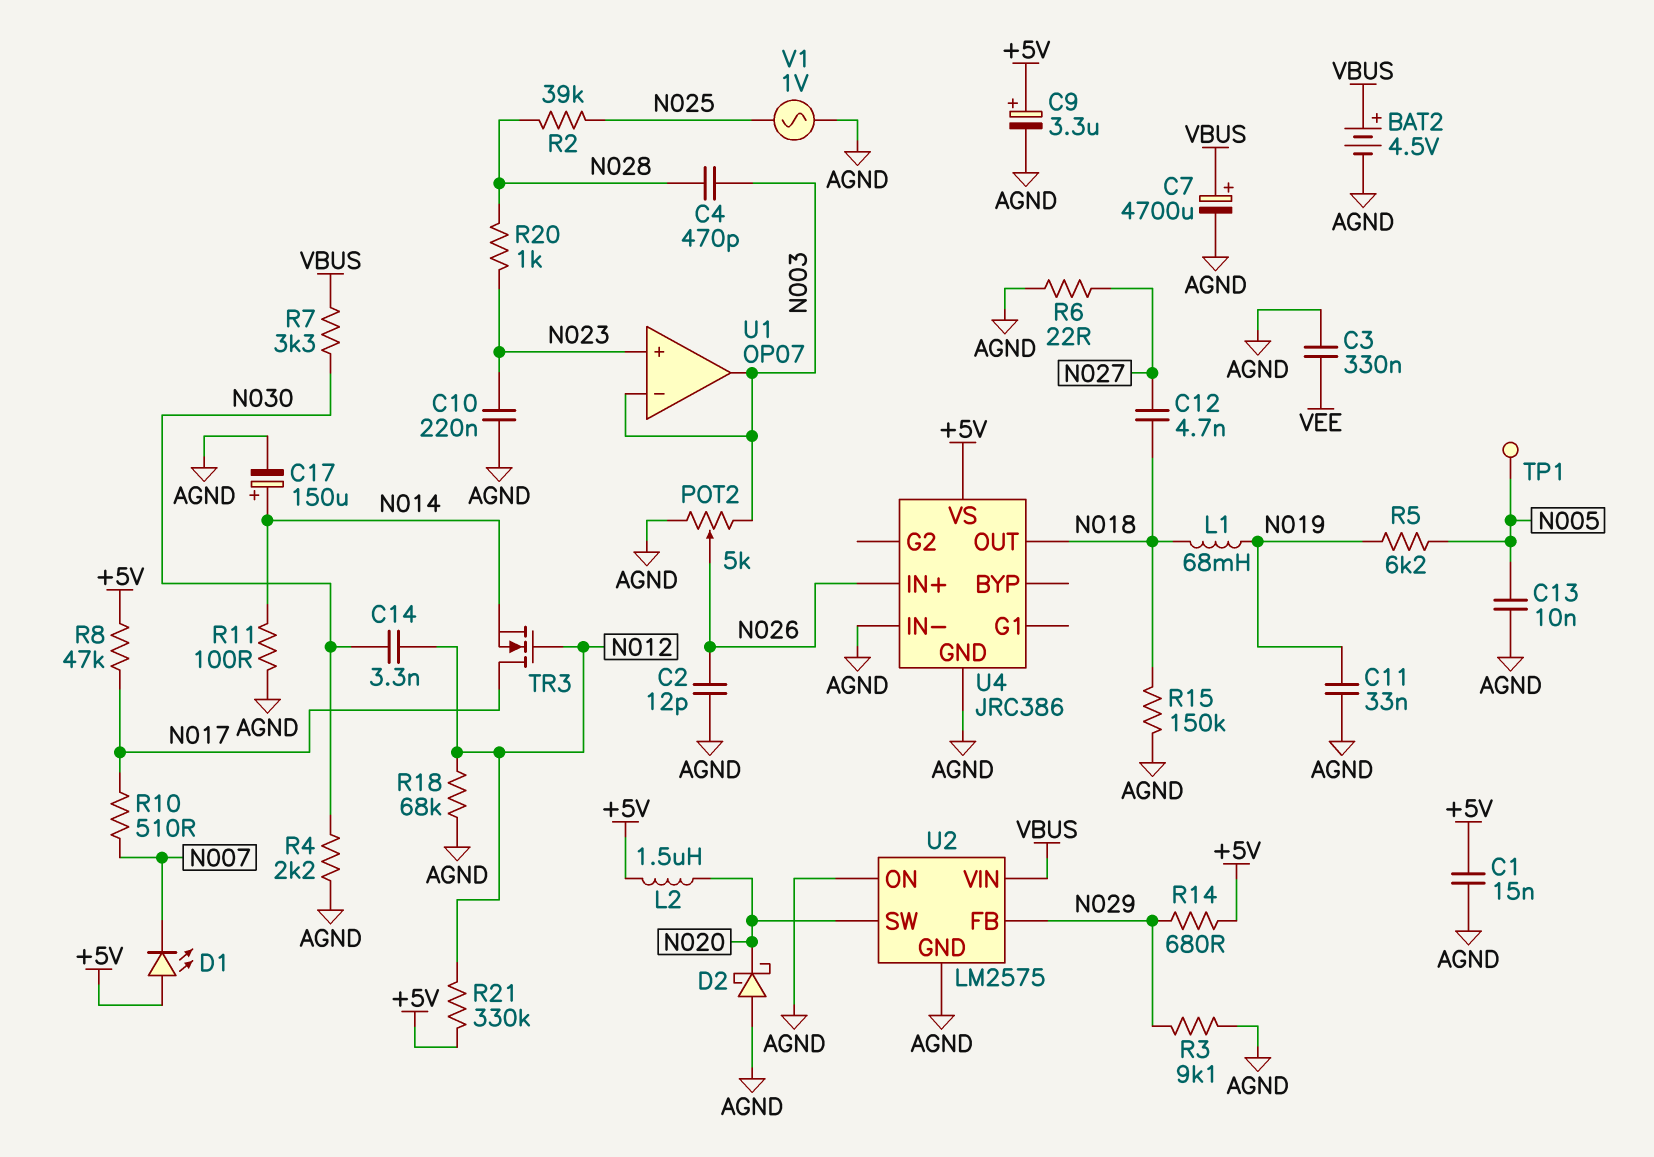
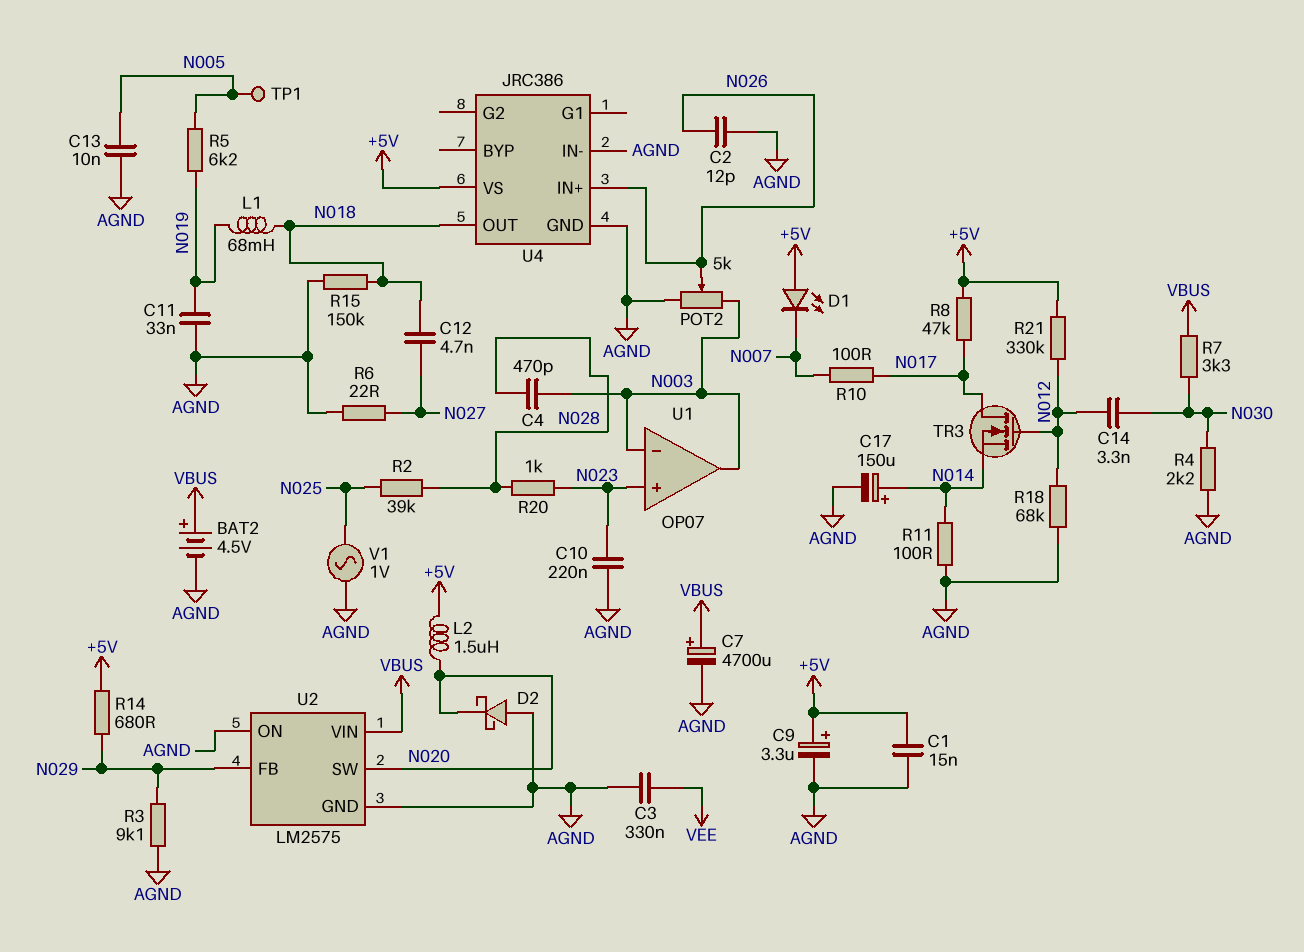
R10: 510 (N007, N017) -> 100 (N007, N017)

